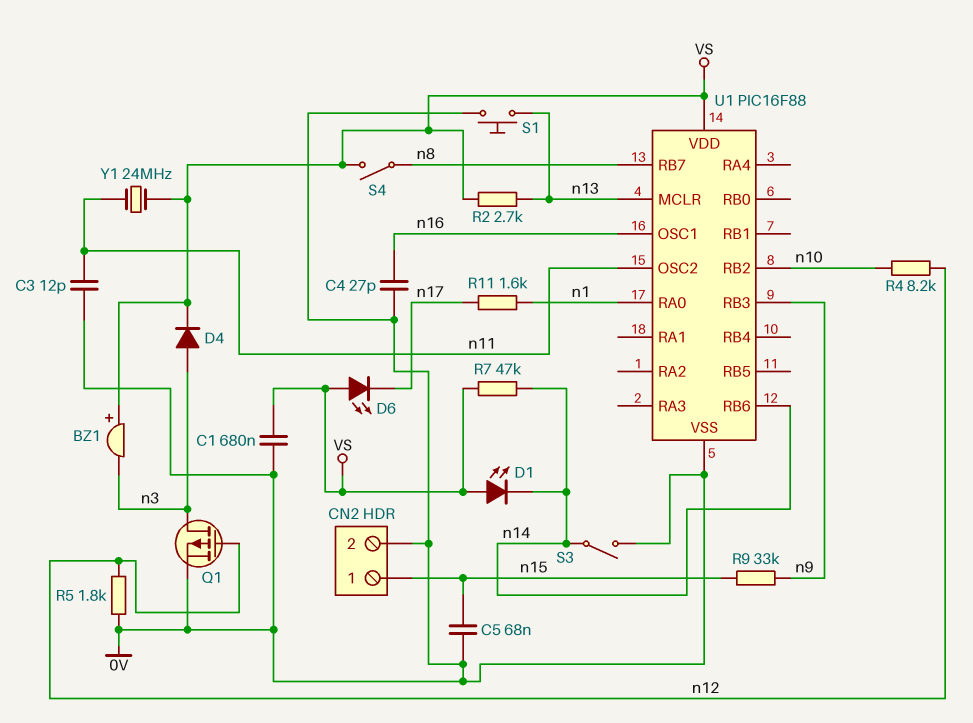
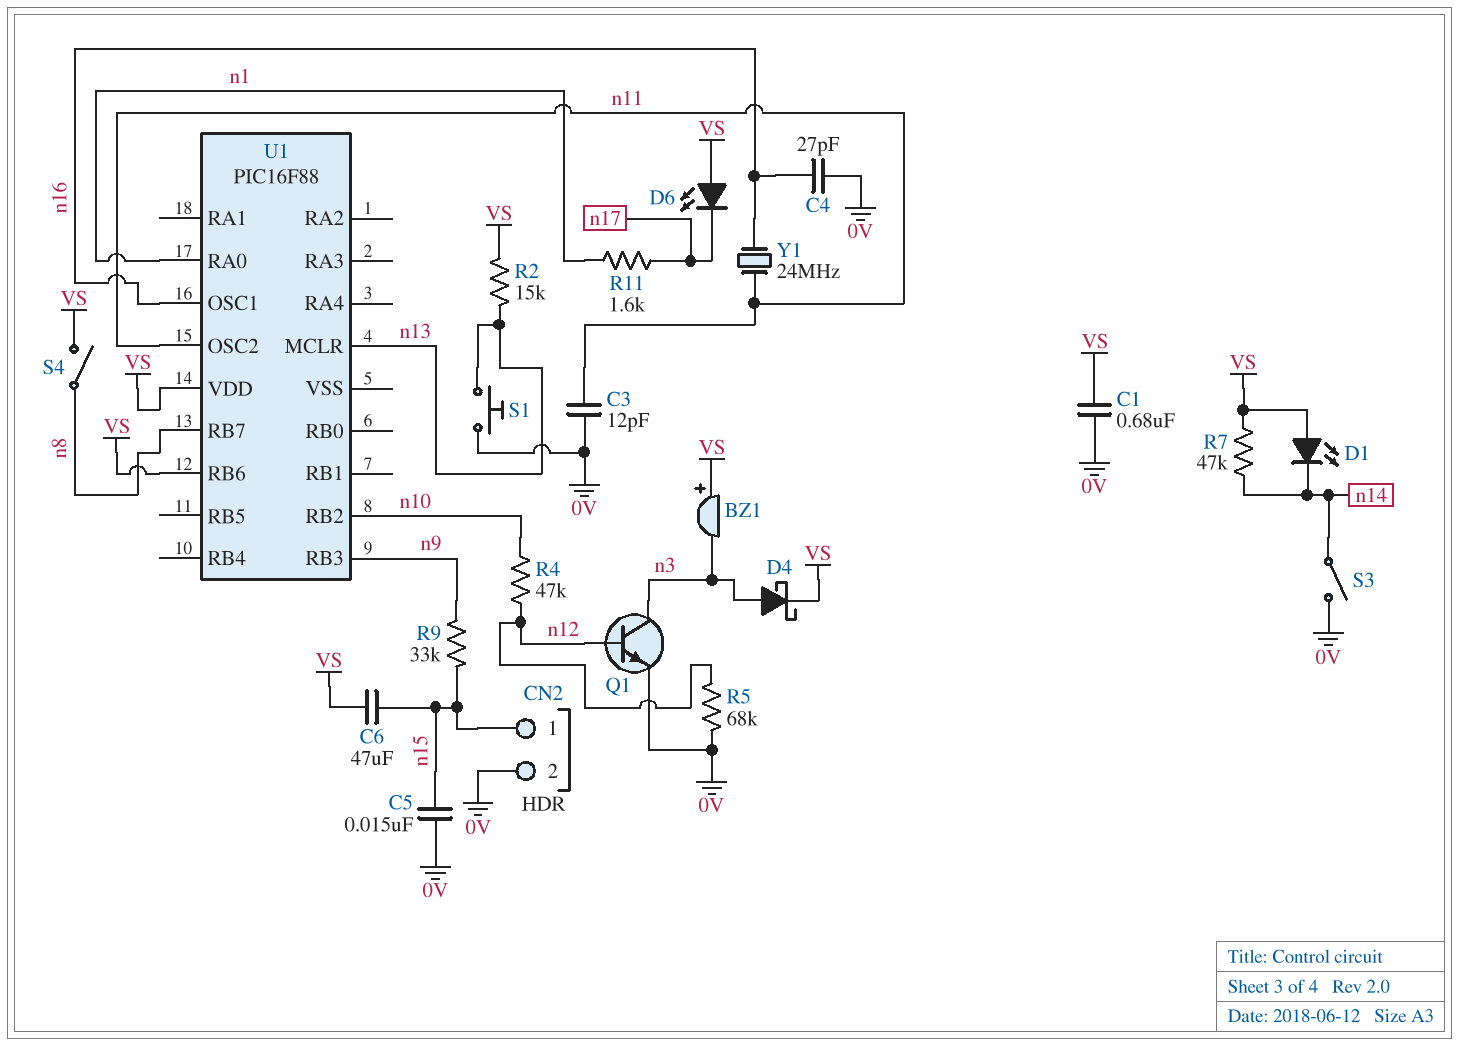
C5: 68nF (0V, n15) -> 15nF (0V, n15)
C6: none -> 47uF (VS, n15)
D4: diode (A n3, K VS) -> schottky (A n3, K VS)
Q1: PMOS (G n12, D n3, S 0V) -> NPN (B n12, C n3, E 0V)
R2: 2.7k (VS, n13) -> 15k (VS, n13)
R4: 8.2k (n10, n12) -> 47k (n10, n12)
R5: 1.8k (0V, n12) -> 68k (0V, n12)
U1 pin RB6: n14 -> VS
U1 pin VSS: 0V -> none
Y1: 24MHz (VS, n11) -> 24MHz (n11, n16)

